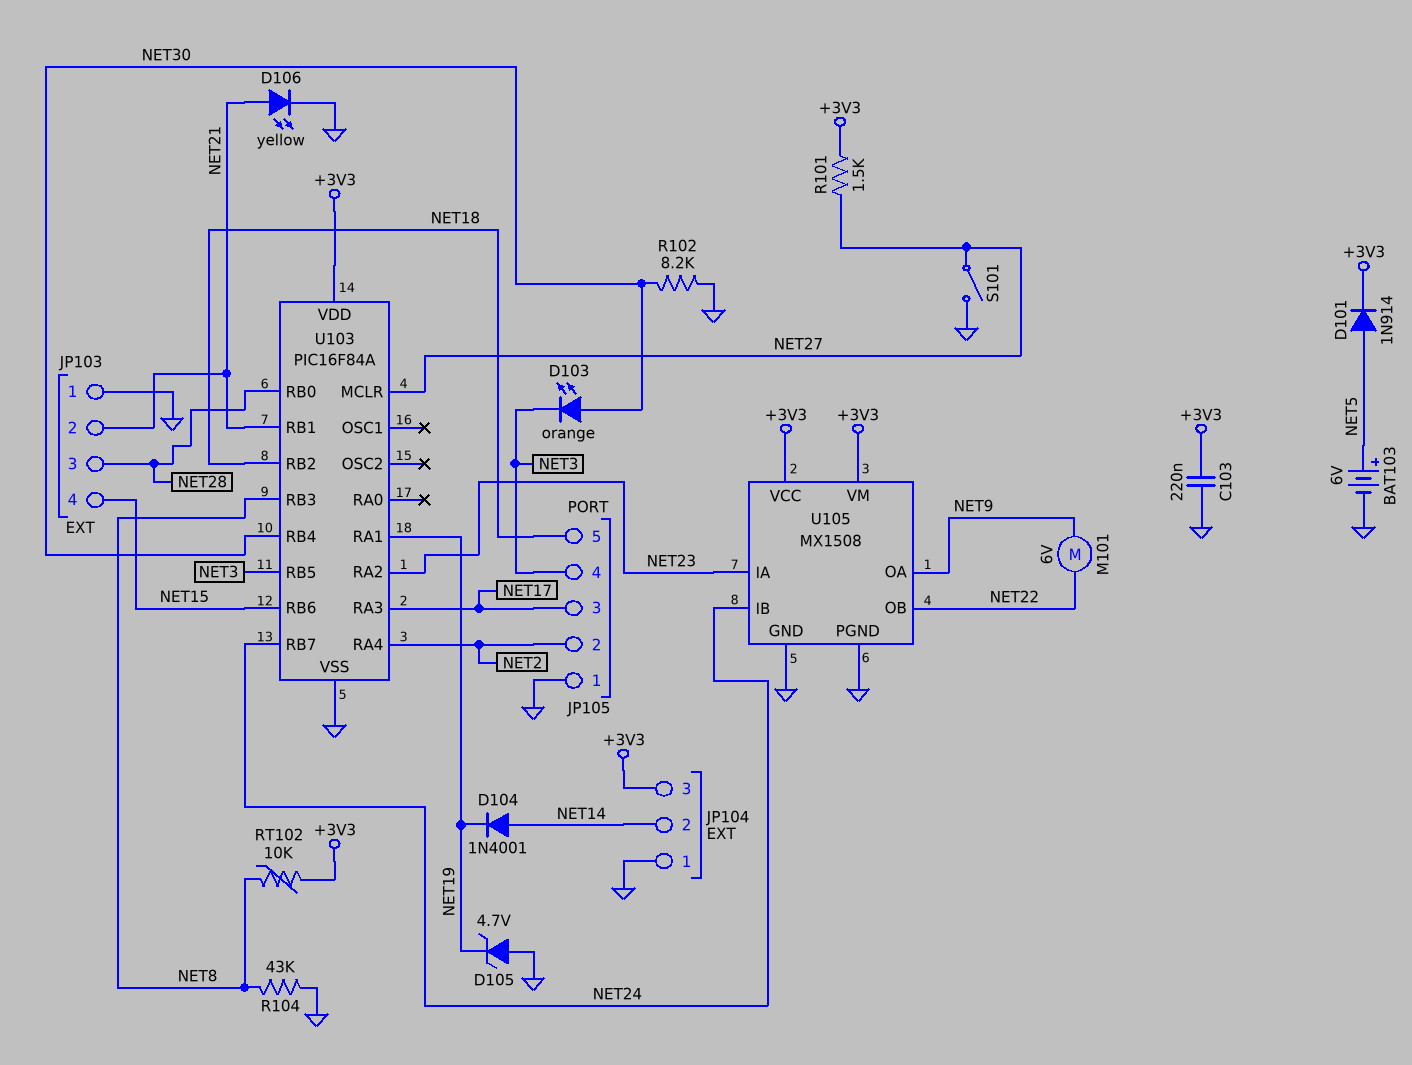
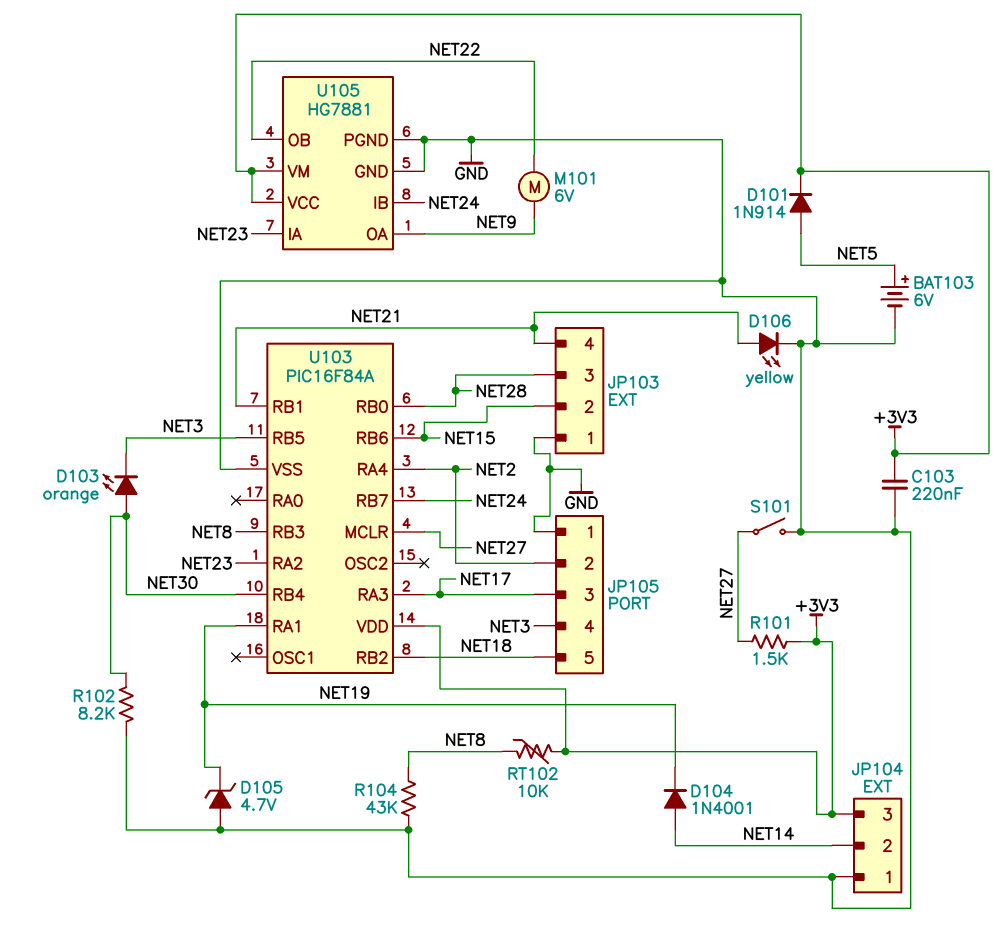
JP103 pin 2: NET21 -> NET15
JP103 pin 4: NET15 -> NET21
U105: MX1508 -> HG7881

